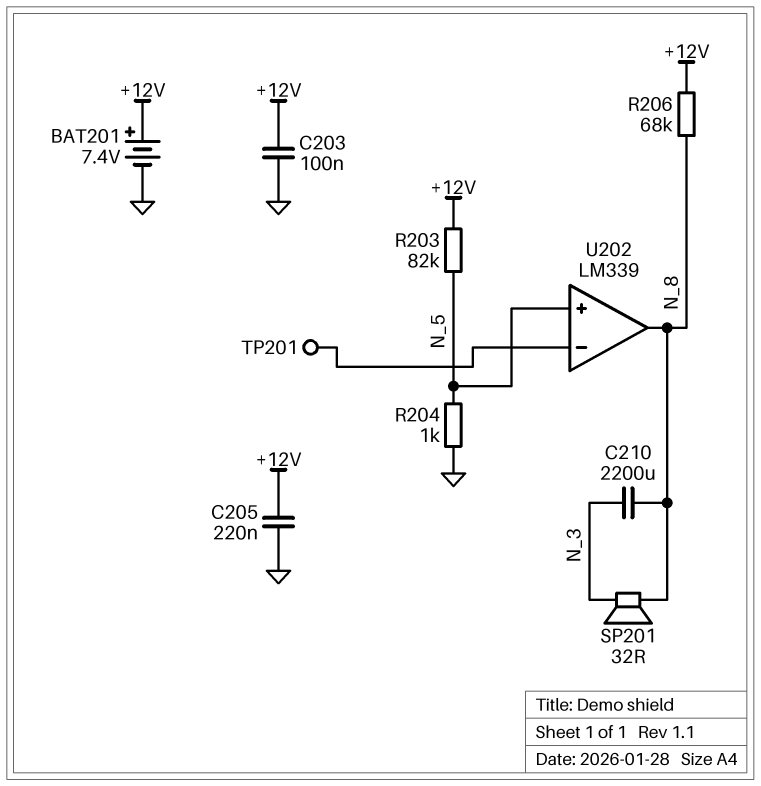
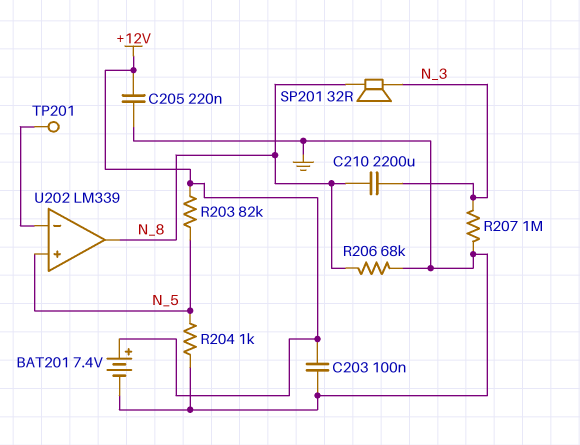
R206: 68k (+12V, N_8) -> 68k (GND, N_8)
R207: none -> 1M (GND, N_3)

